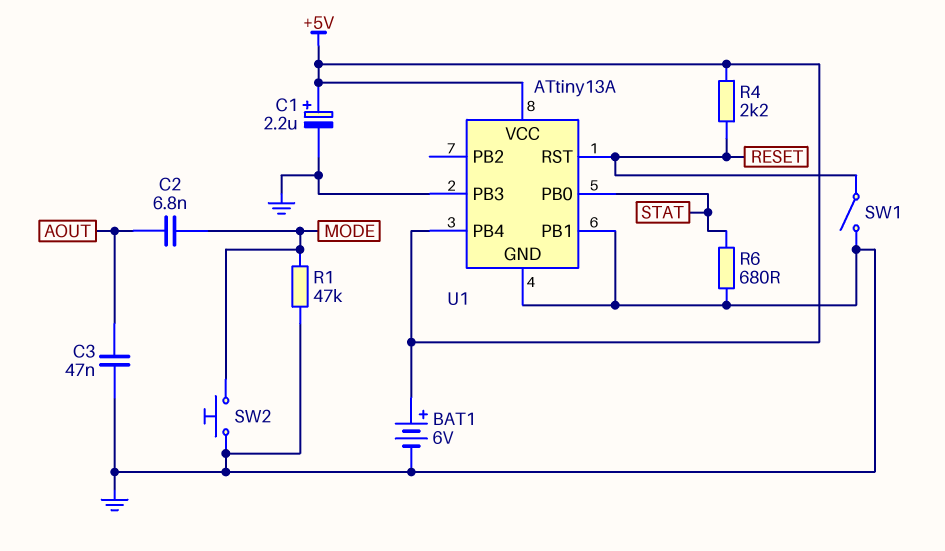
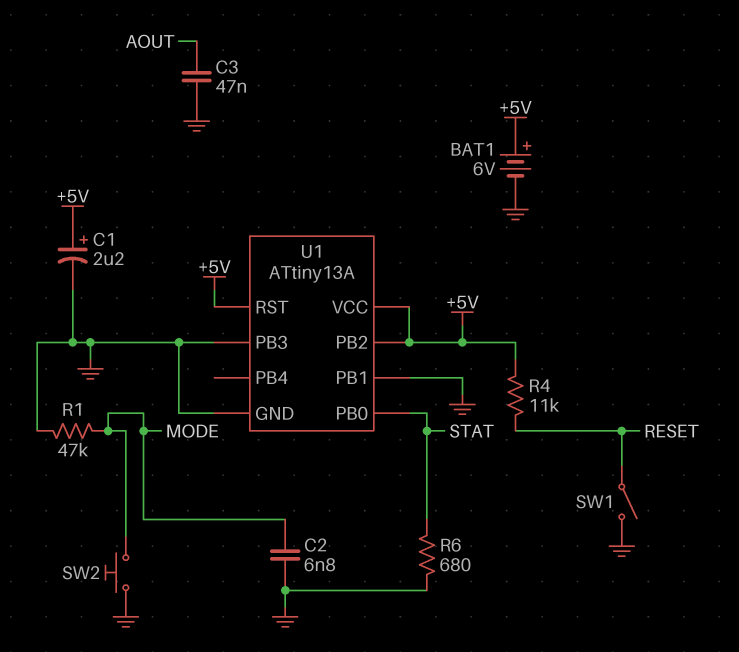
C2: 6.8nF (AOUT, MODE) -> 6.8nF (GND, MODE)
R4: 2.2k (+5V, RESET) -> 11k (+5V, RESET)
U1 pin PB2: none -> +5V
U1 pin PB4: +5V -> none
U1 pin RST: RESET -> +5V

